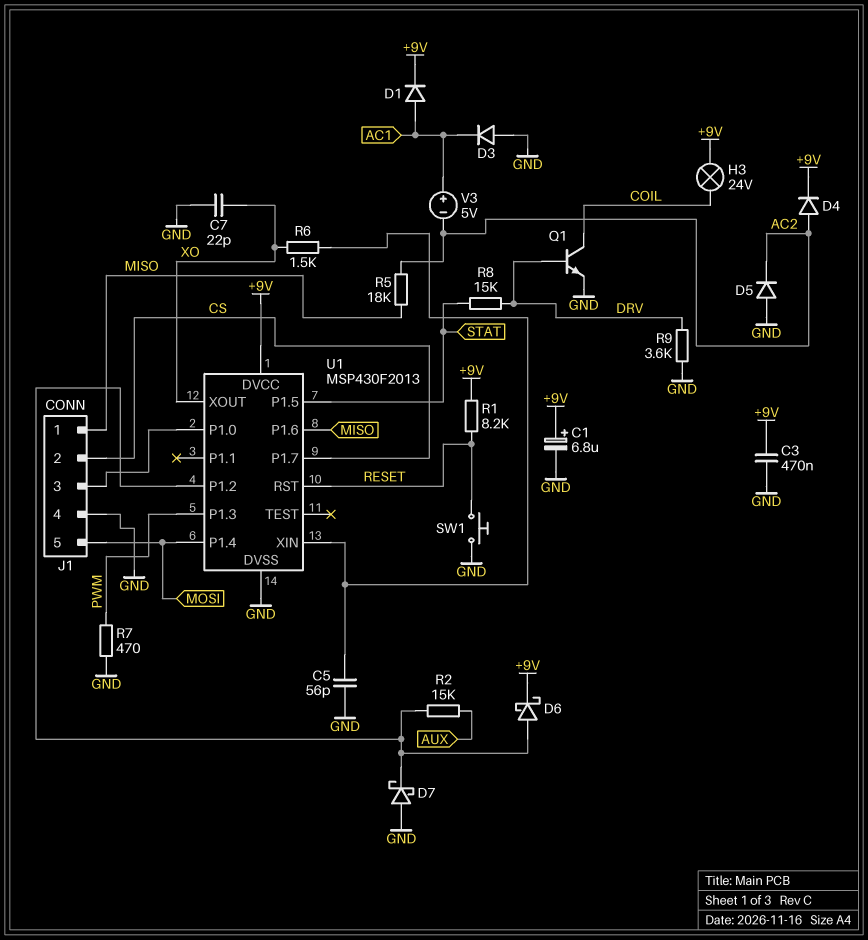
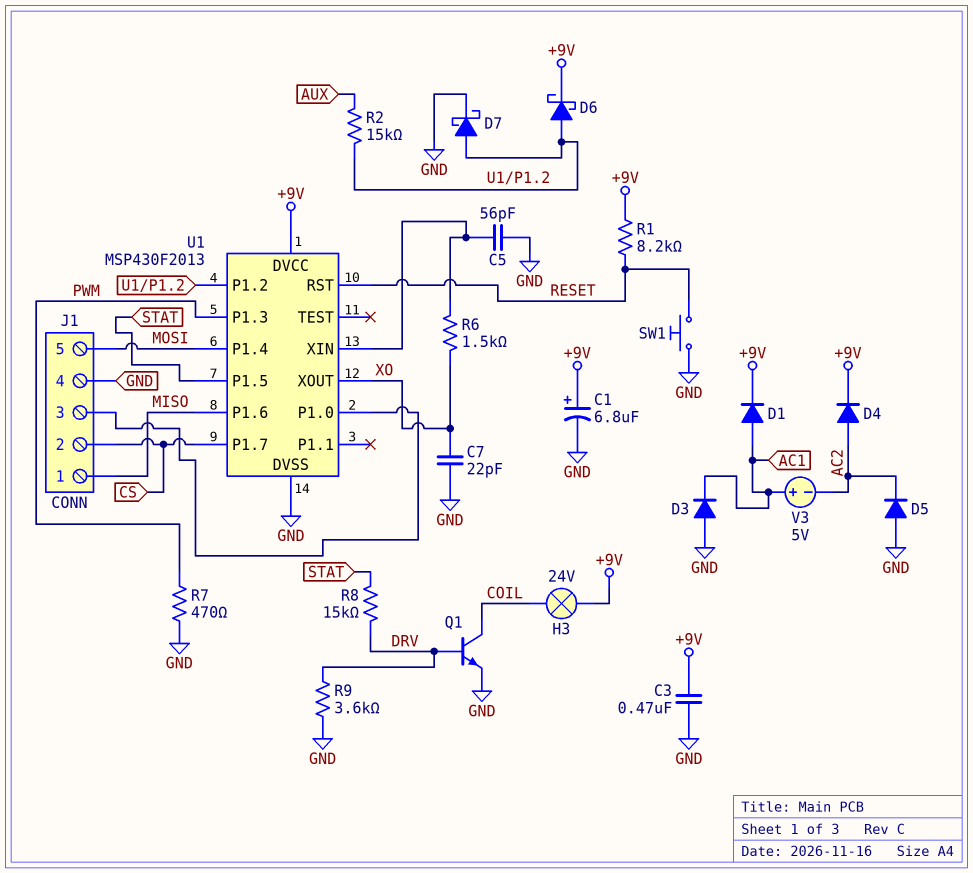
D7: schottky (A GND, K U1/P1.2) -> schottky (A U1/P1.2, K GND)
R5: 18k (AC2, MISO) -> none

